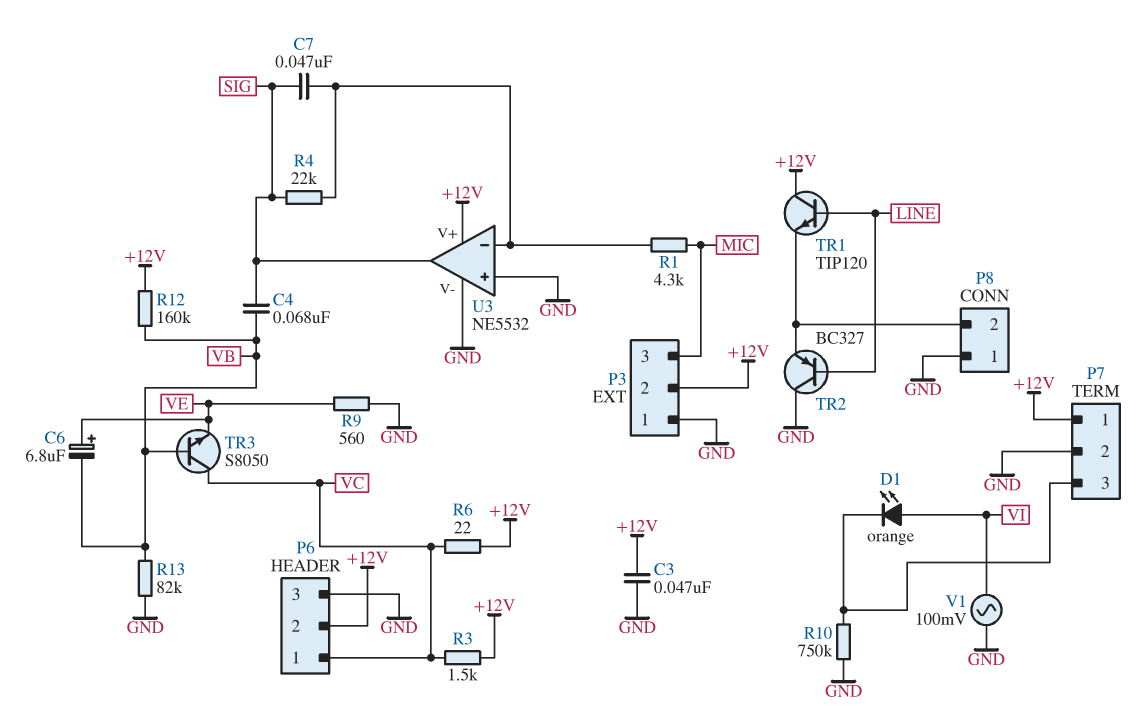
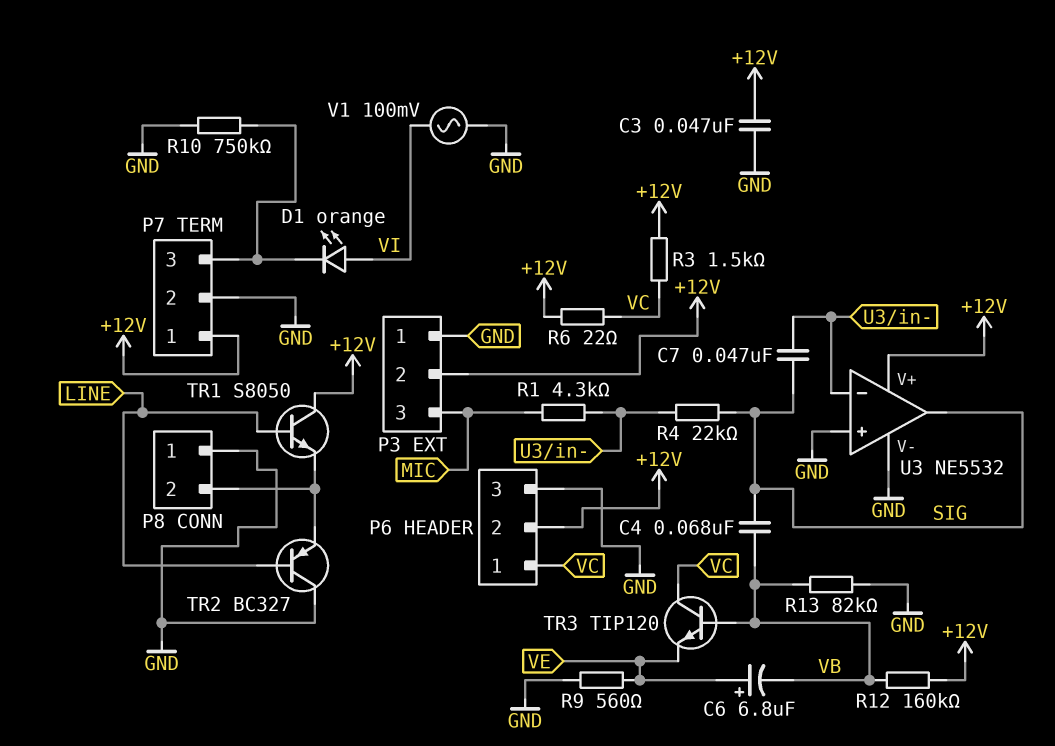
TR1: NPN TIP120 (B LINE, C +12V, E P8/2) -> NPN S8050 (B LINE, C +12V, E P8/2)
TR3: NPN S8050 (B VB, C VC, E VE) -> NPN TIP120 (B VB, C VC, E VE)

